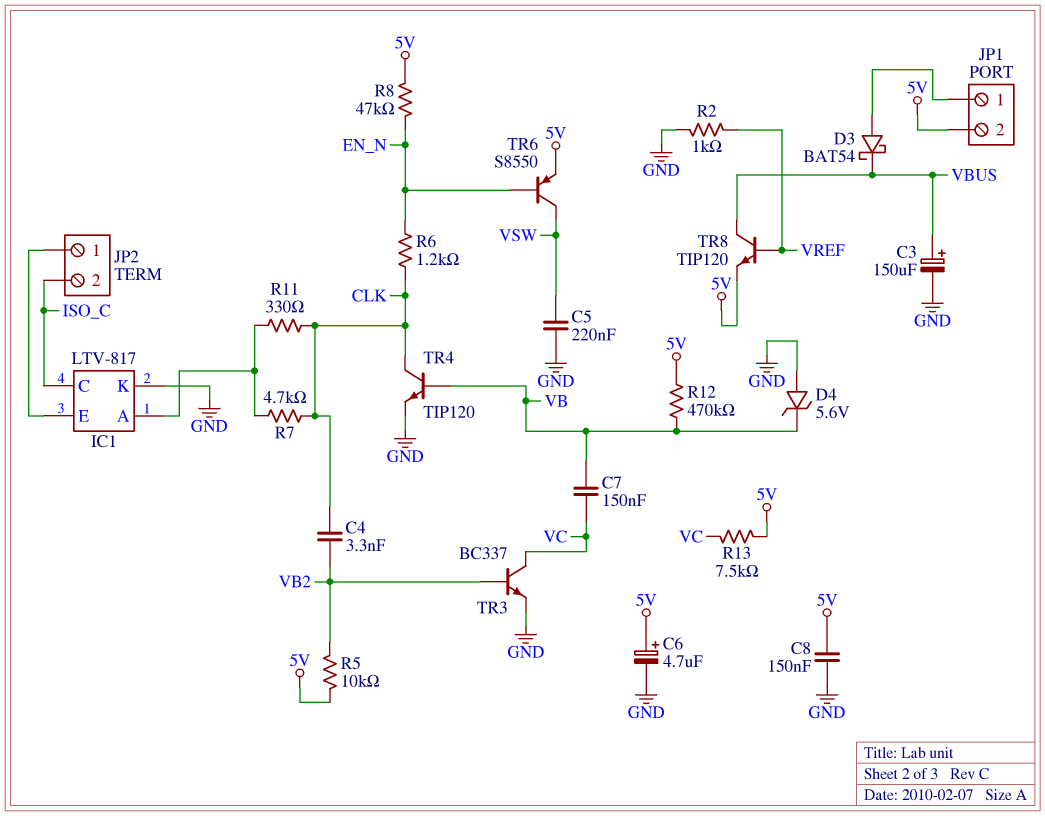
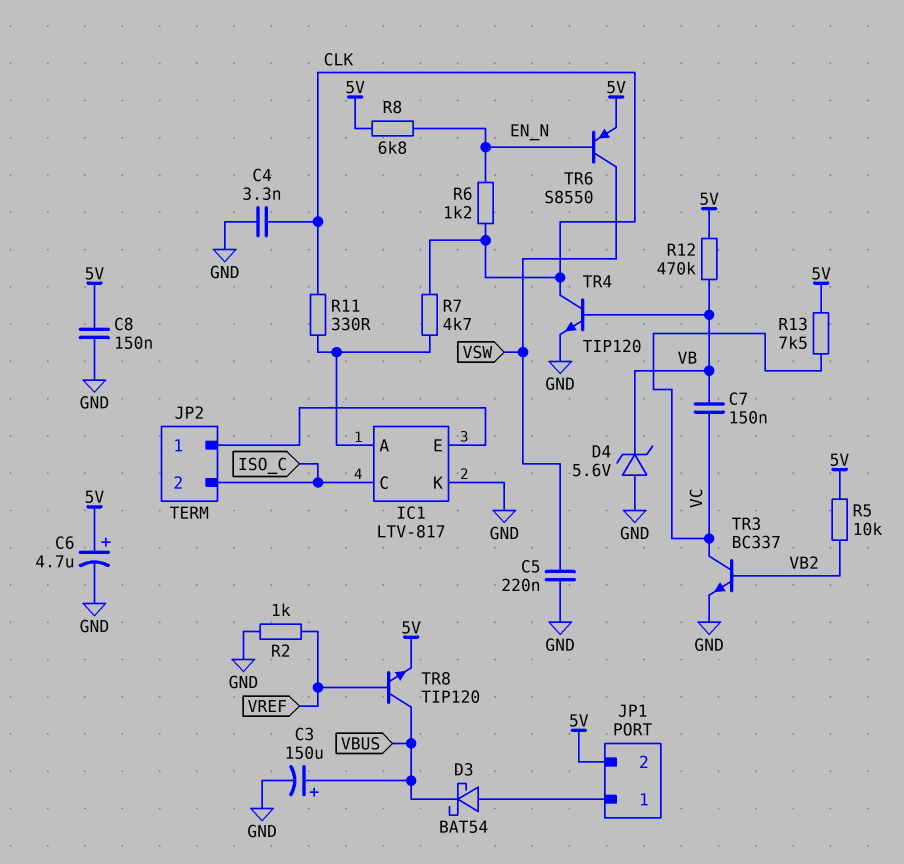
C4: 3.3nF (CLK, VB2) -> 3.3nF (CLK, GND)
R8: 47k (5V, EN_N) -> 6.8k (5V, EN_N)

